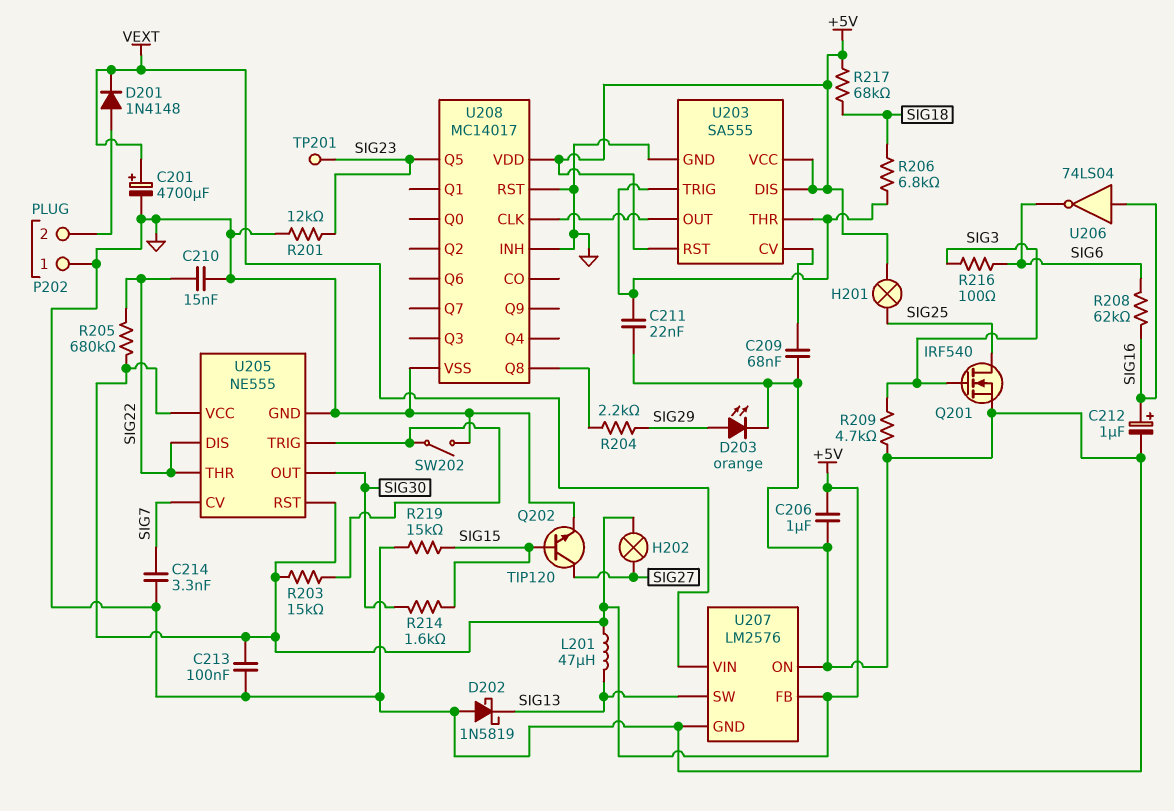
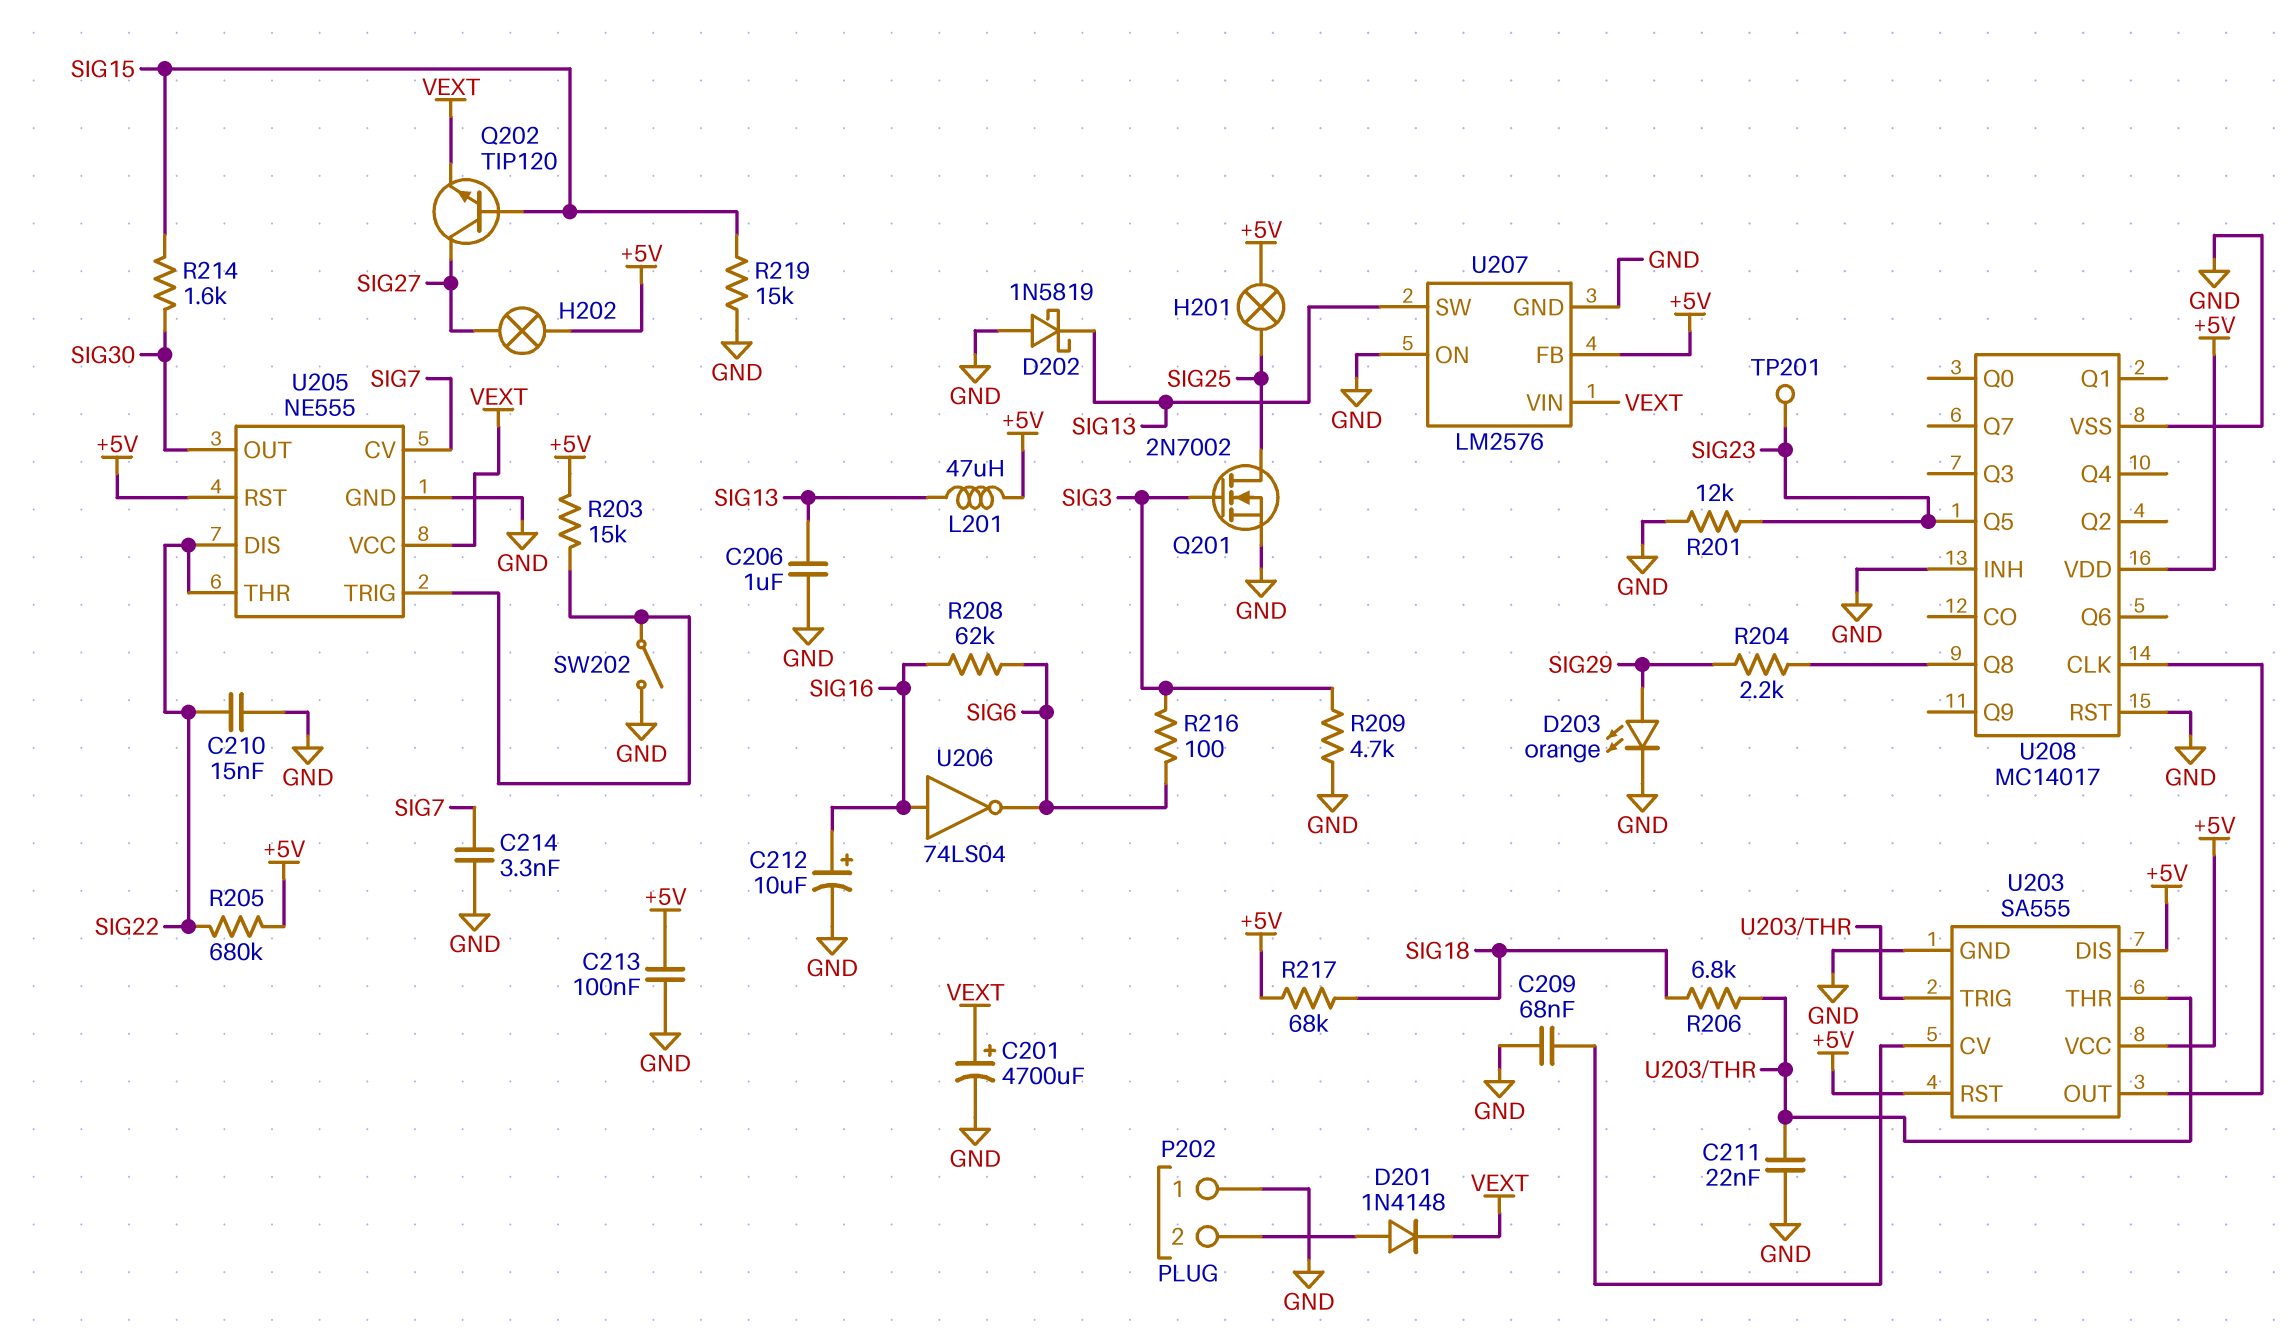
C206: 1uF (+5V, GND) -> 1uF (GND, SIG13)
C212: 1uF (plus SIG16, minus GND) -> 10uF (plus SIG16, minus GND)
Q201: NMOS IRF540 (G SIG3, D SIG25, S GND) -> NMOS 2N7002 (G SIG3, D SIG25, S GND)
Q202: NPN TIP120 (B SIG15, C SIG27, E GND) -> NPN TIP120 (B SIG15, C SIG27, E VEXT)
U205 pin VCC: +5V -> VEXT

